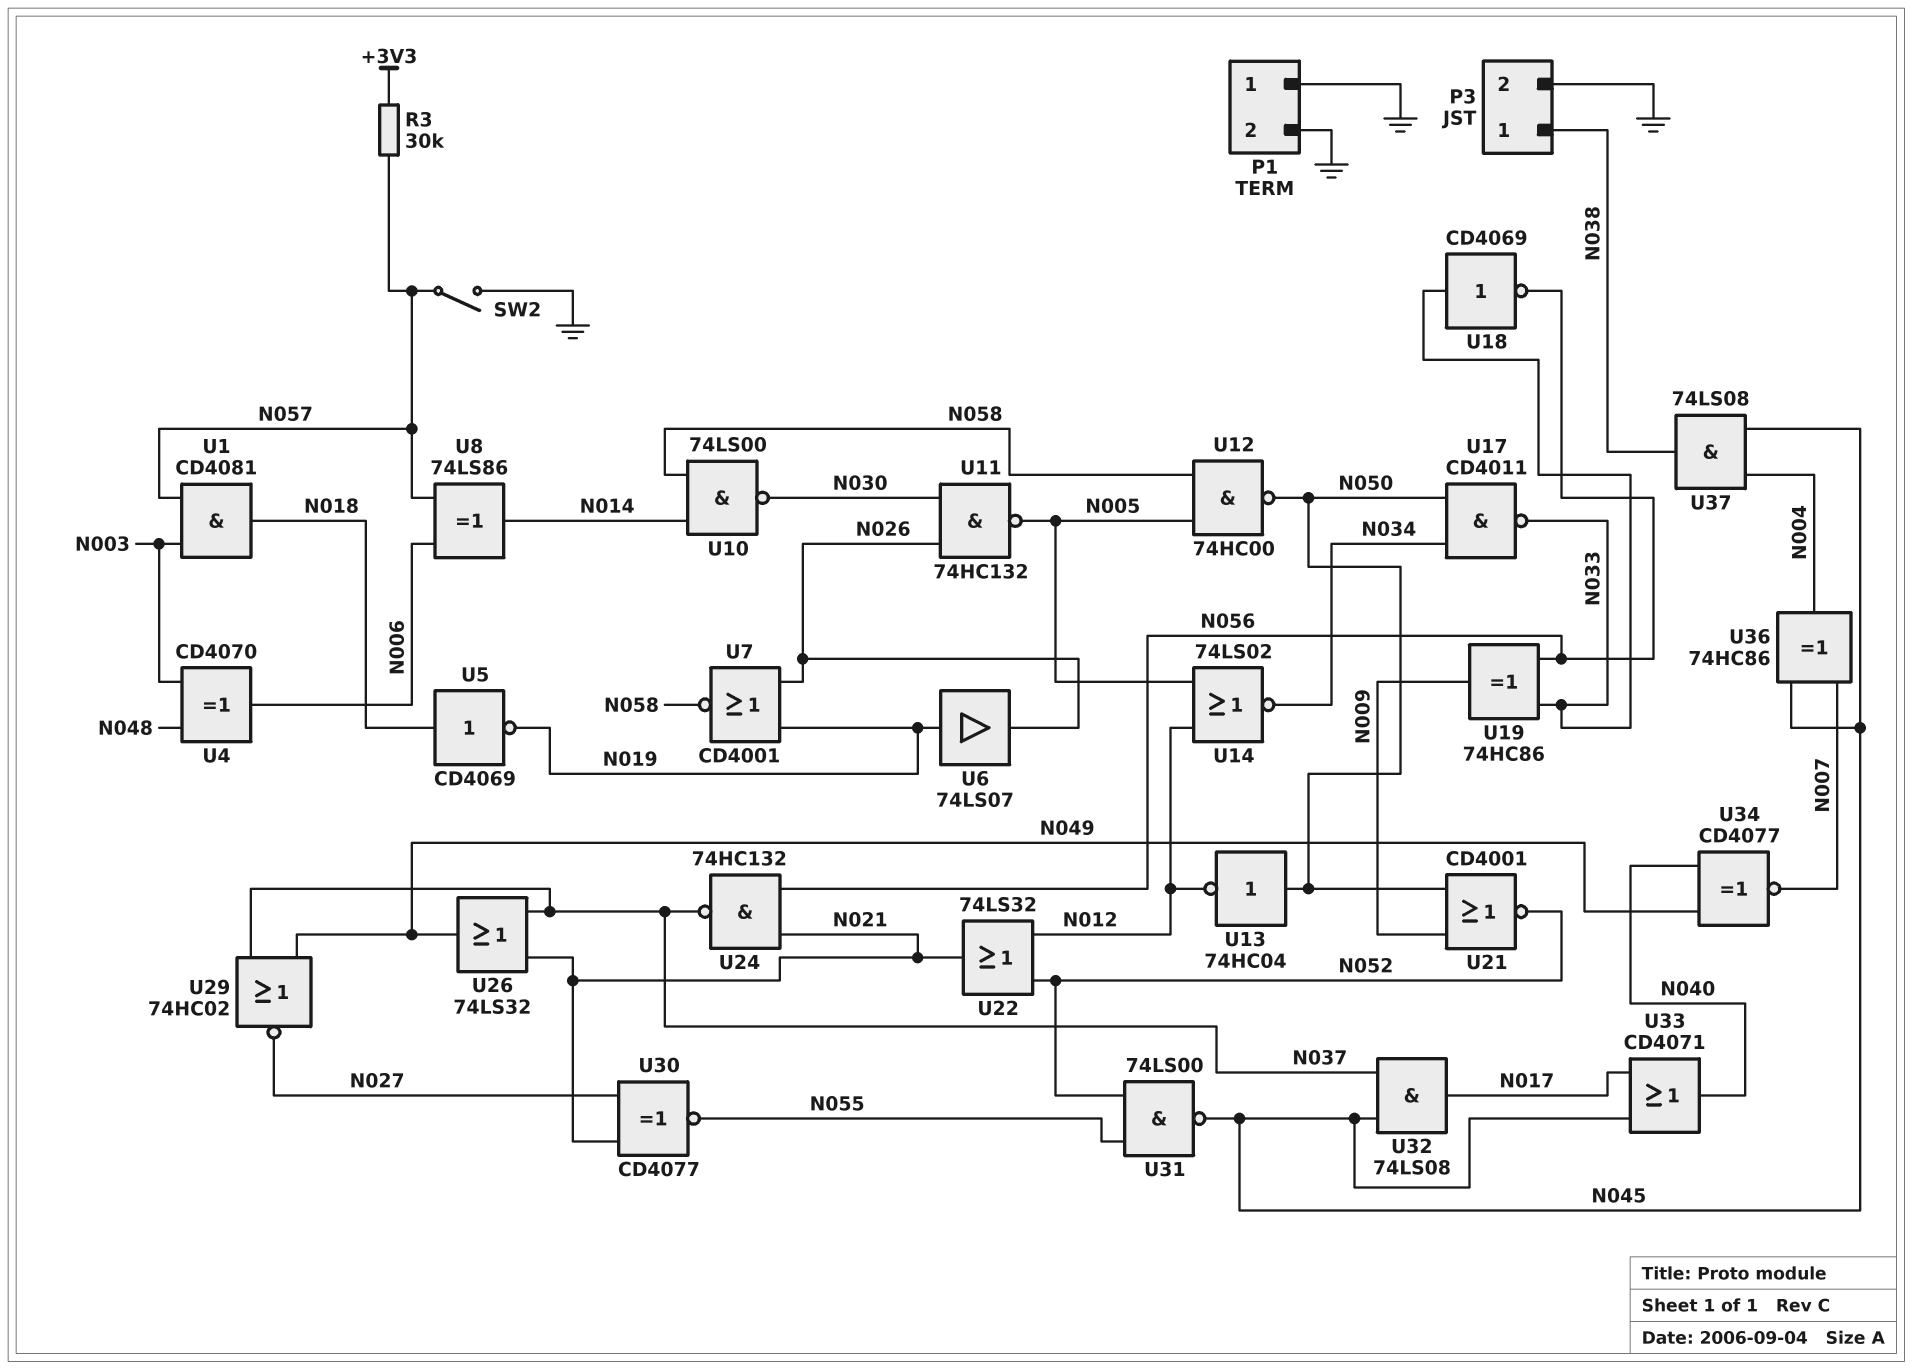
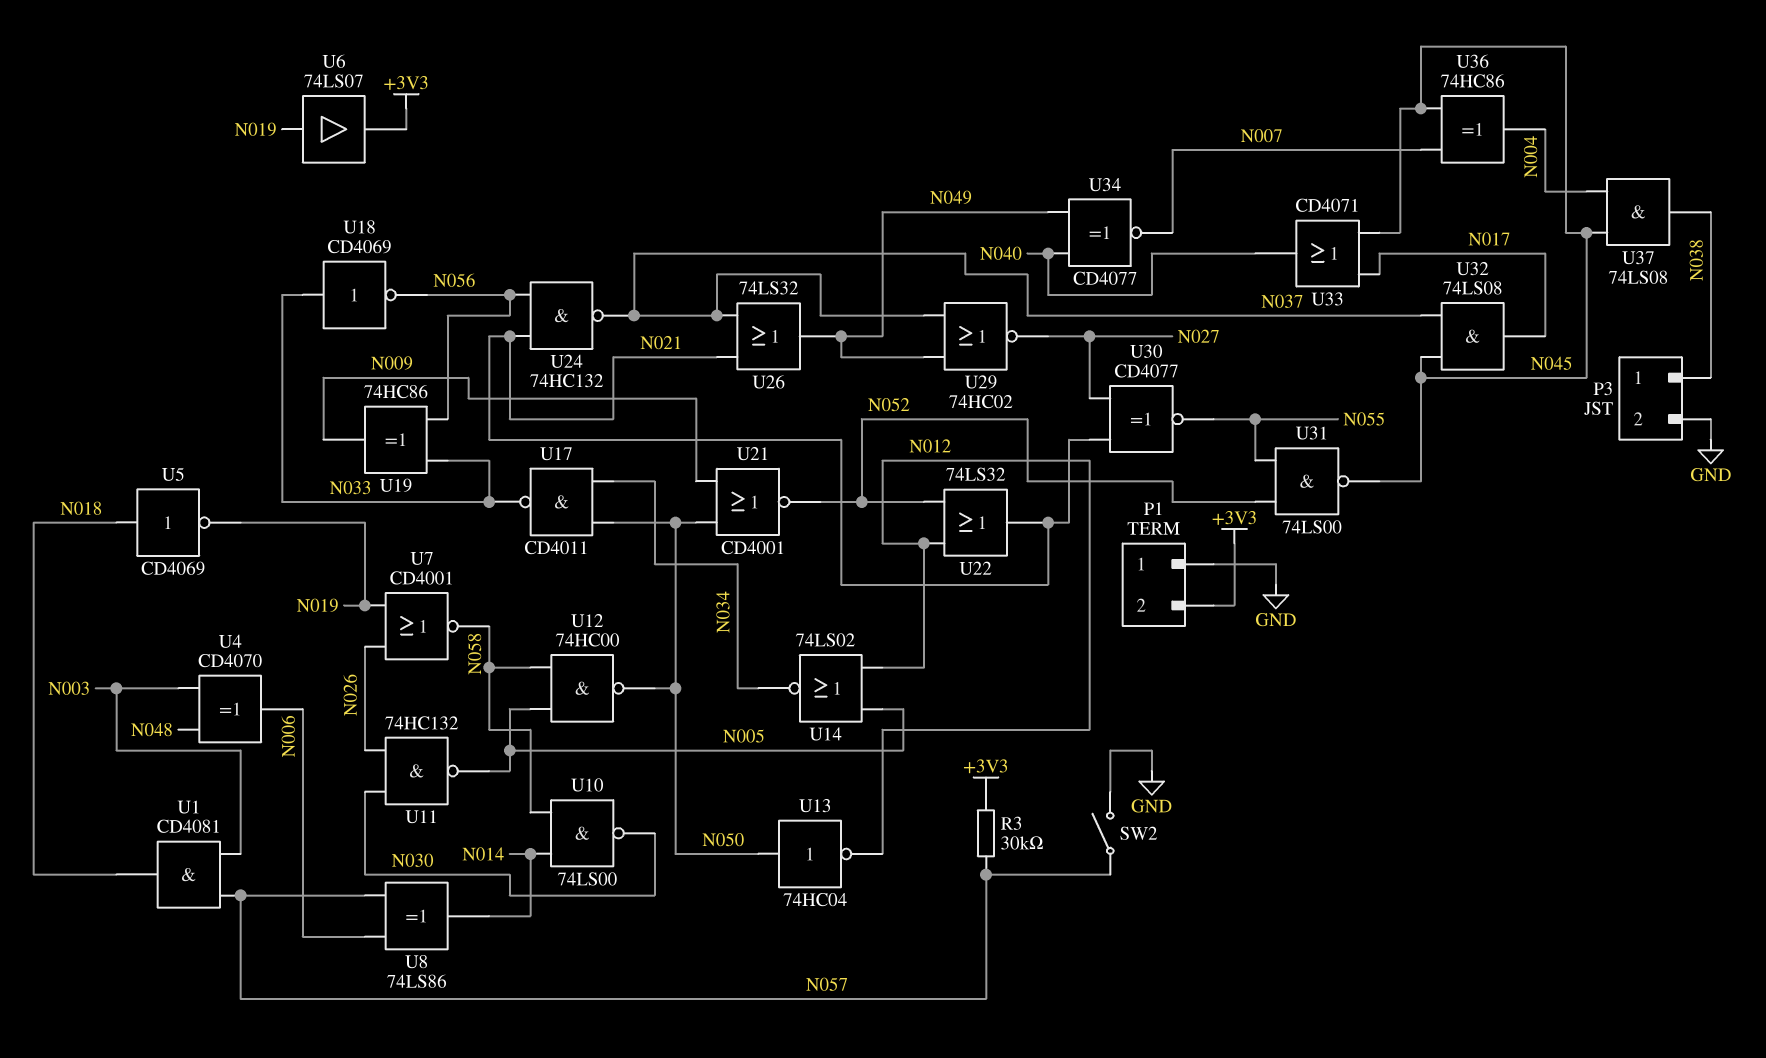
P1 pin 2: GND -> +3V3
U6: buffer 74LS07 (in N019, out N026) -> buffer 74LS07 (in N019, out +3V3)

